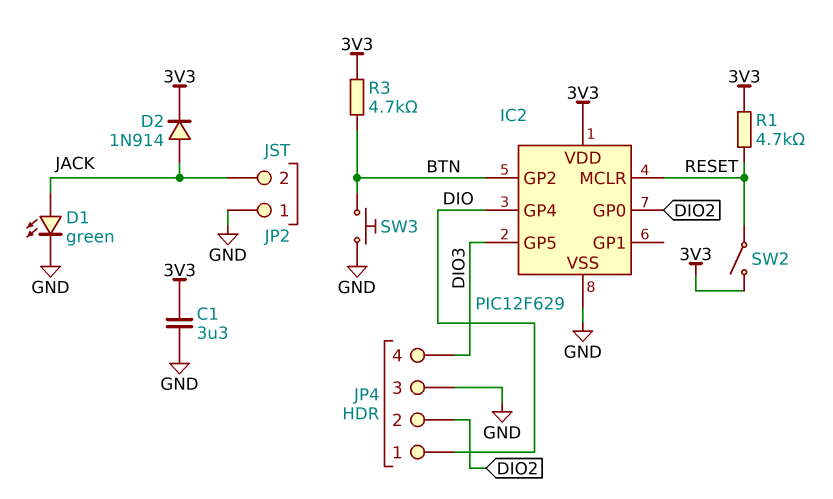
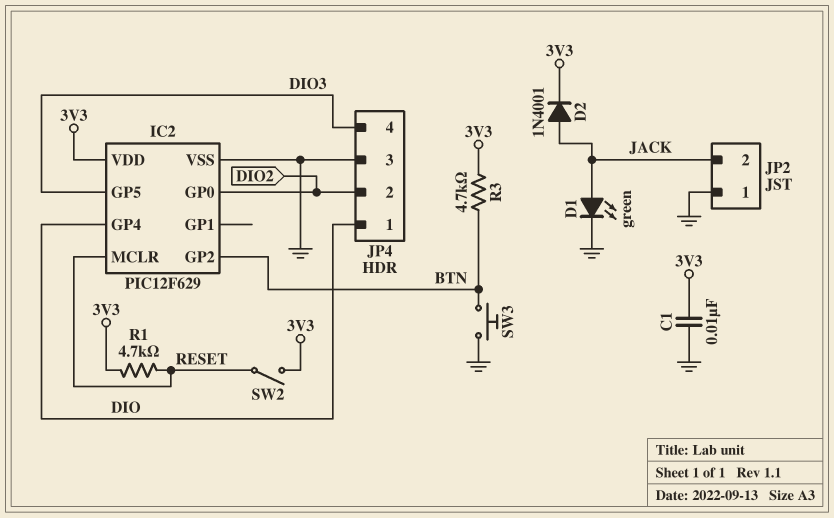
C1: 3.3uF (3V3, GND) -> 10nF (3V3, GND)
D2: diode 1N914 (A JACK, K 3V3) -> diode 1N4001 (A JACK, K 3V3)

